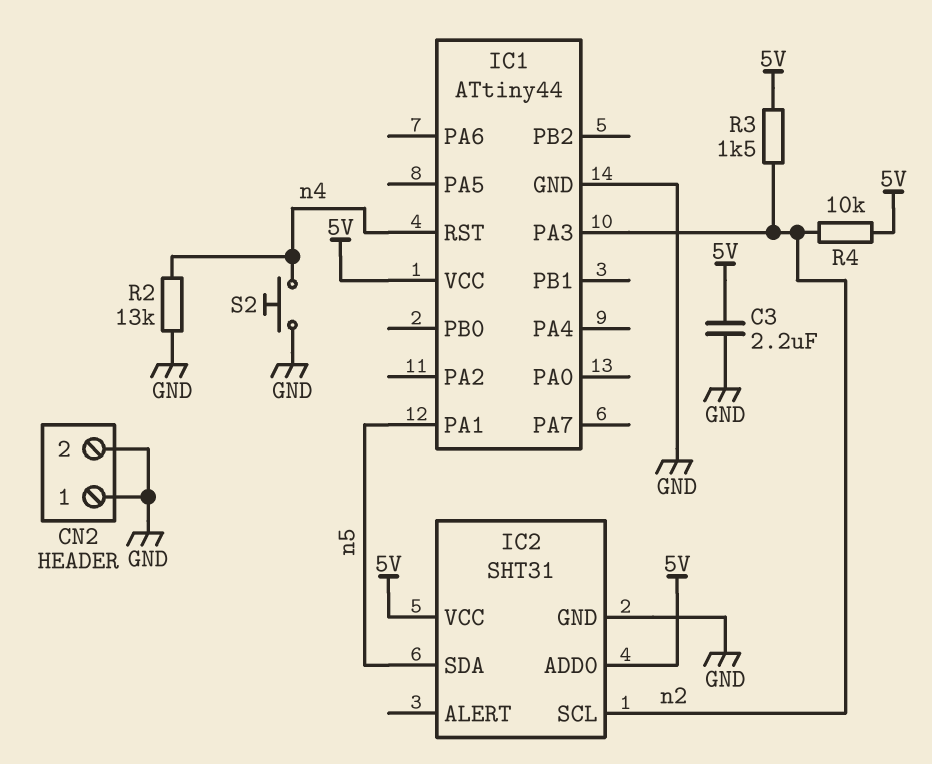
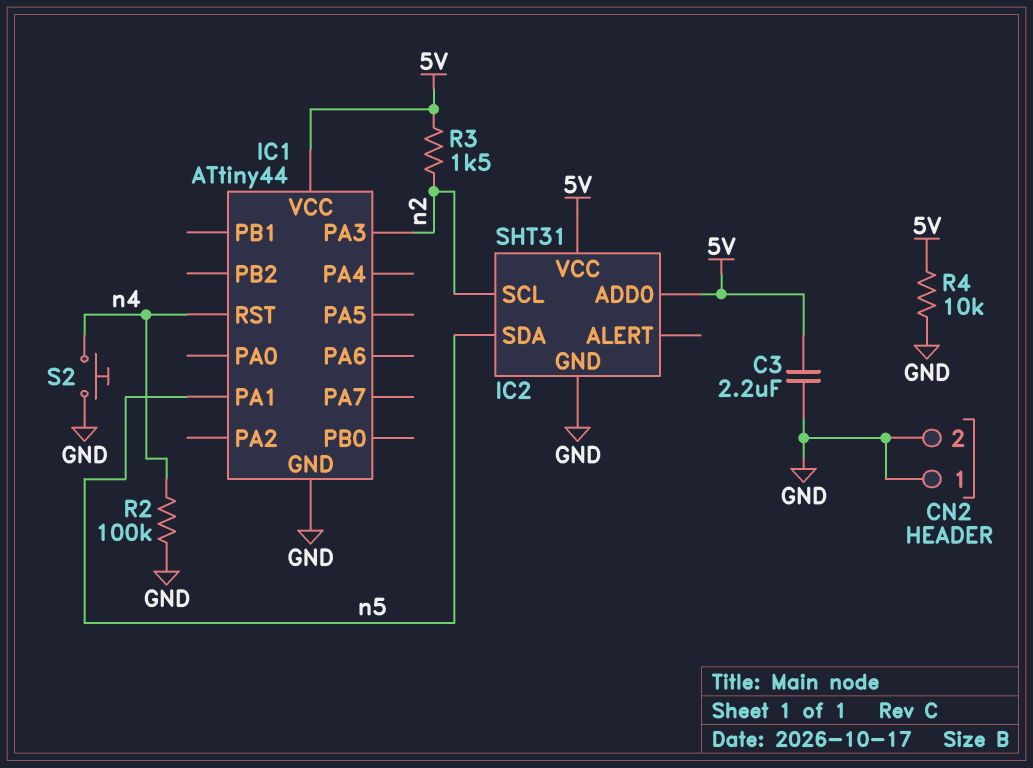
R2: 13k (GND, n4) -> 100k (GND, n4)
R4: 10k (5V, n2) -> 10k (5V, GND)

